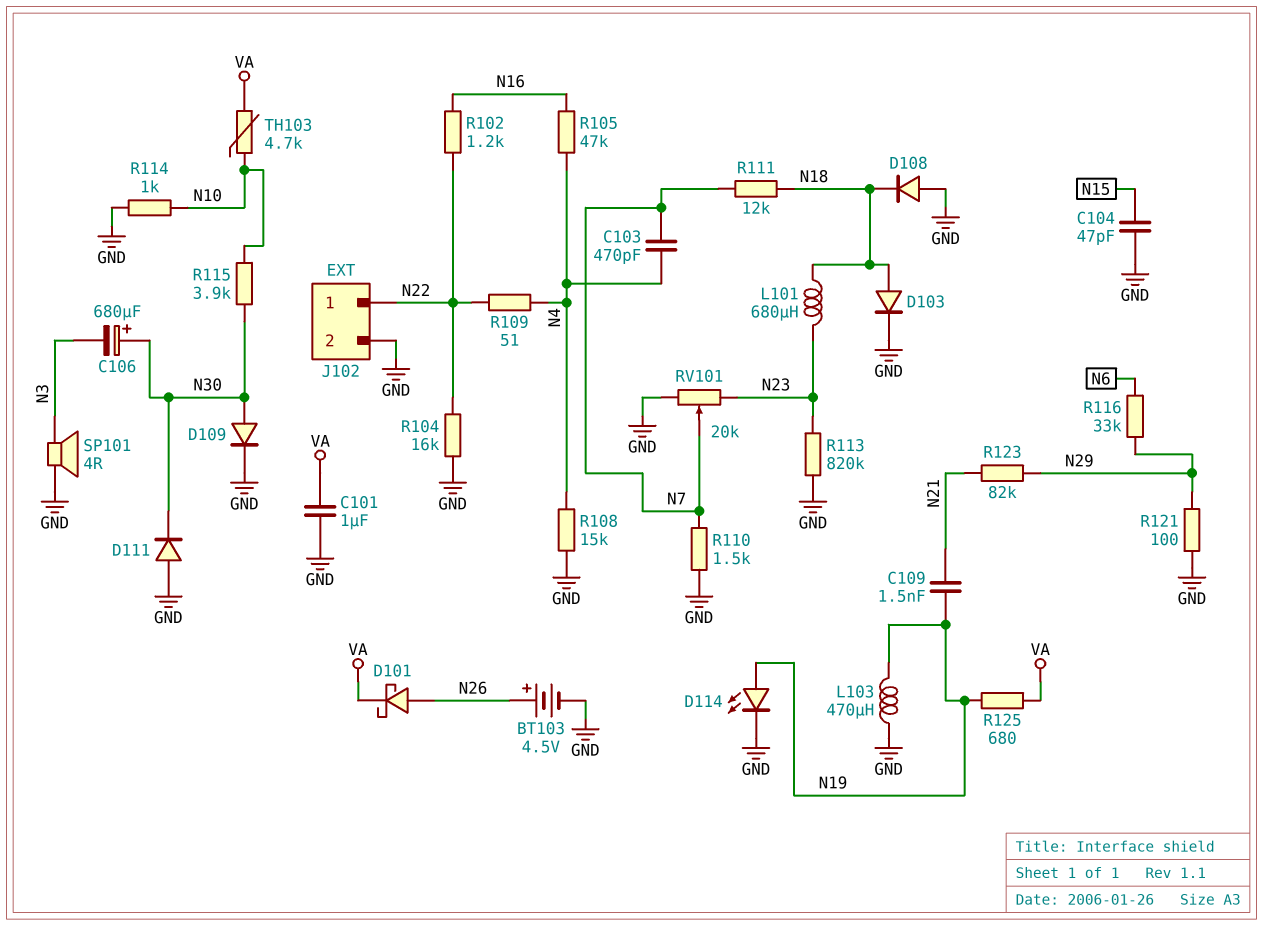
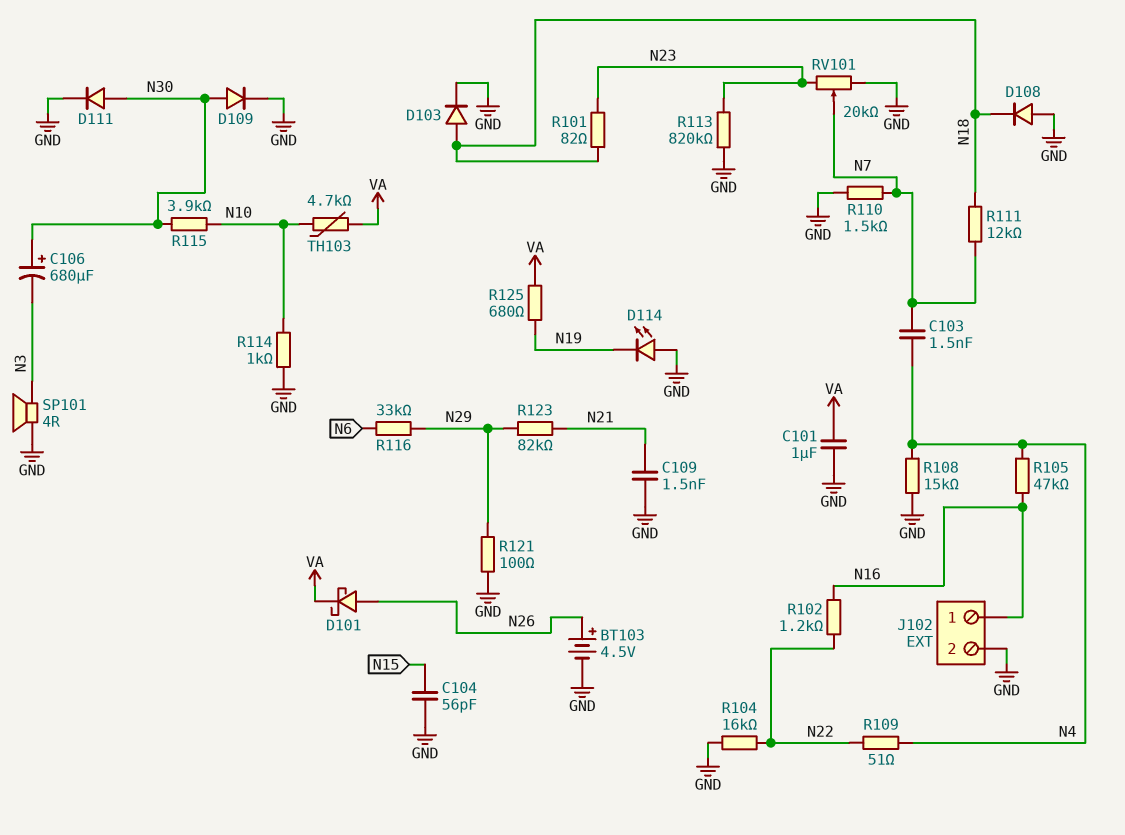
C103: 470pF (N4, N7) -> 1.5nF (N4, N7)
C104: 47pF (GND, N15) -> 56pF (GND, N15)
C109: 1.5nF (N19, N21) -> 1.5nF (GND, N21)
D111: diode (A GND, K N30) -> diode (A N30, K GND)
D114: LED (A N19, K GND) -> LED (A GND, K N19)
J102 pin 1: N22 -> N16
L101: 680uH (N18, N23) -> none
L103: 470uH (GND, N19) -> none
R101: none -> 82 (N18, N23)

